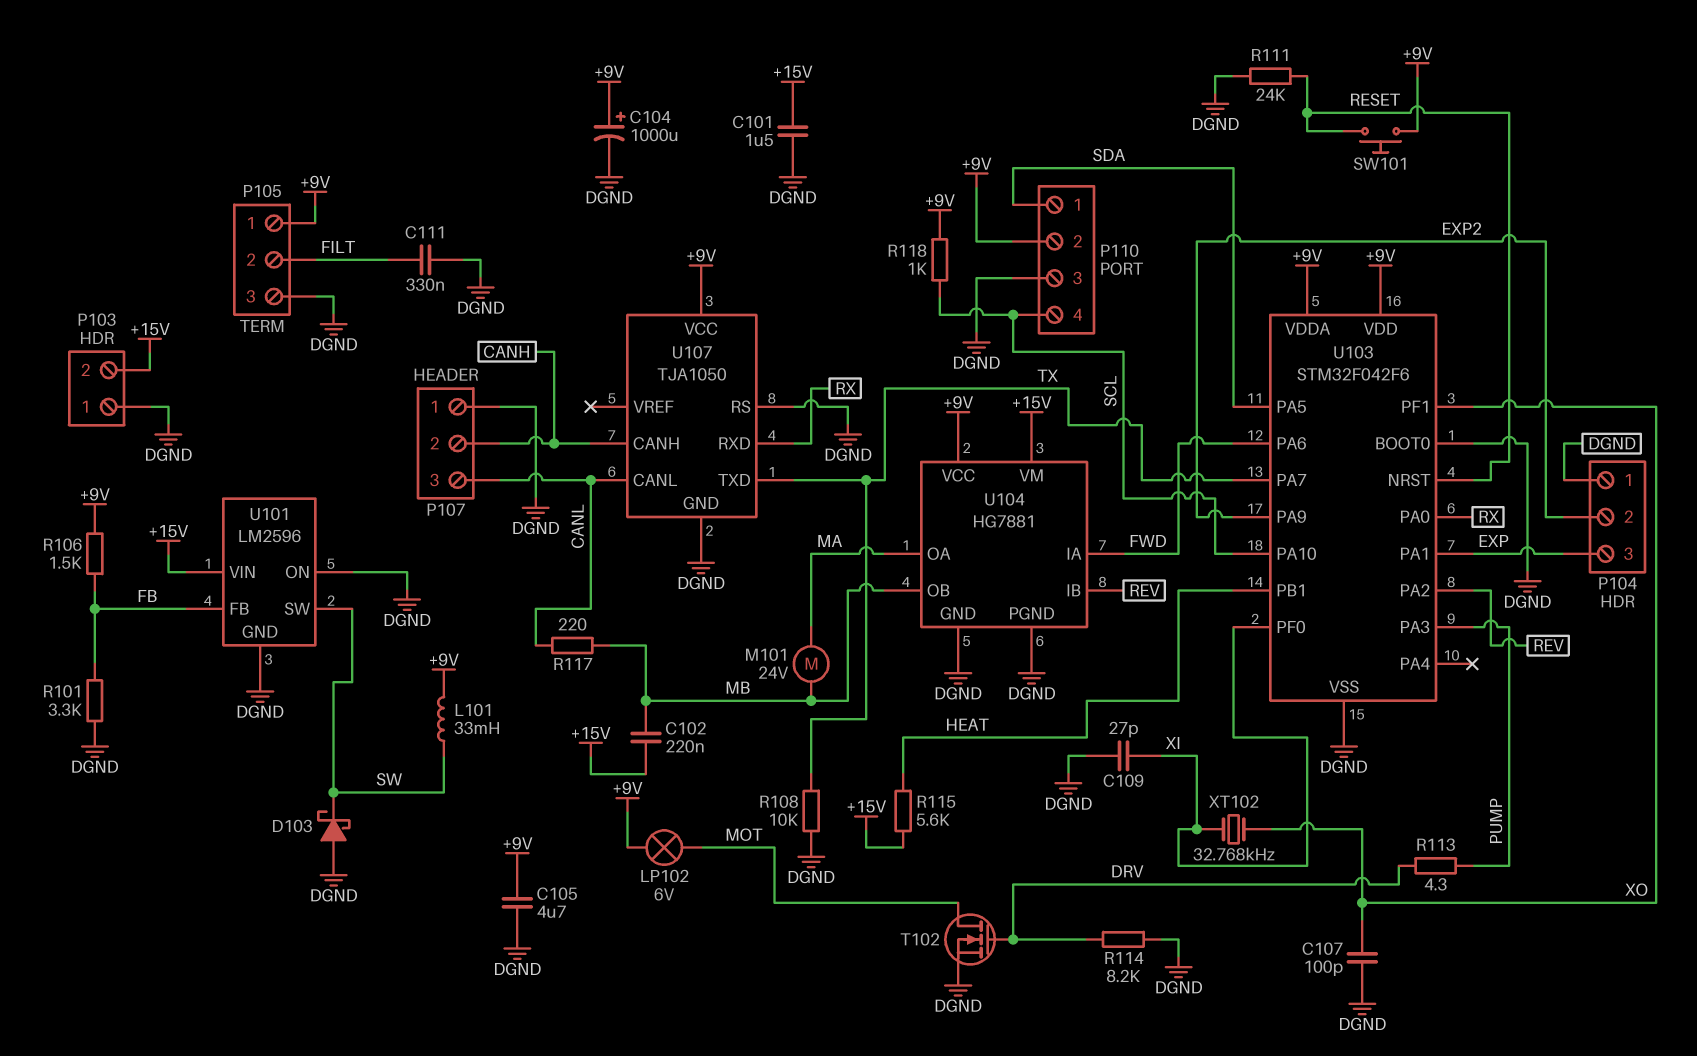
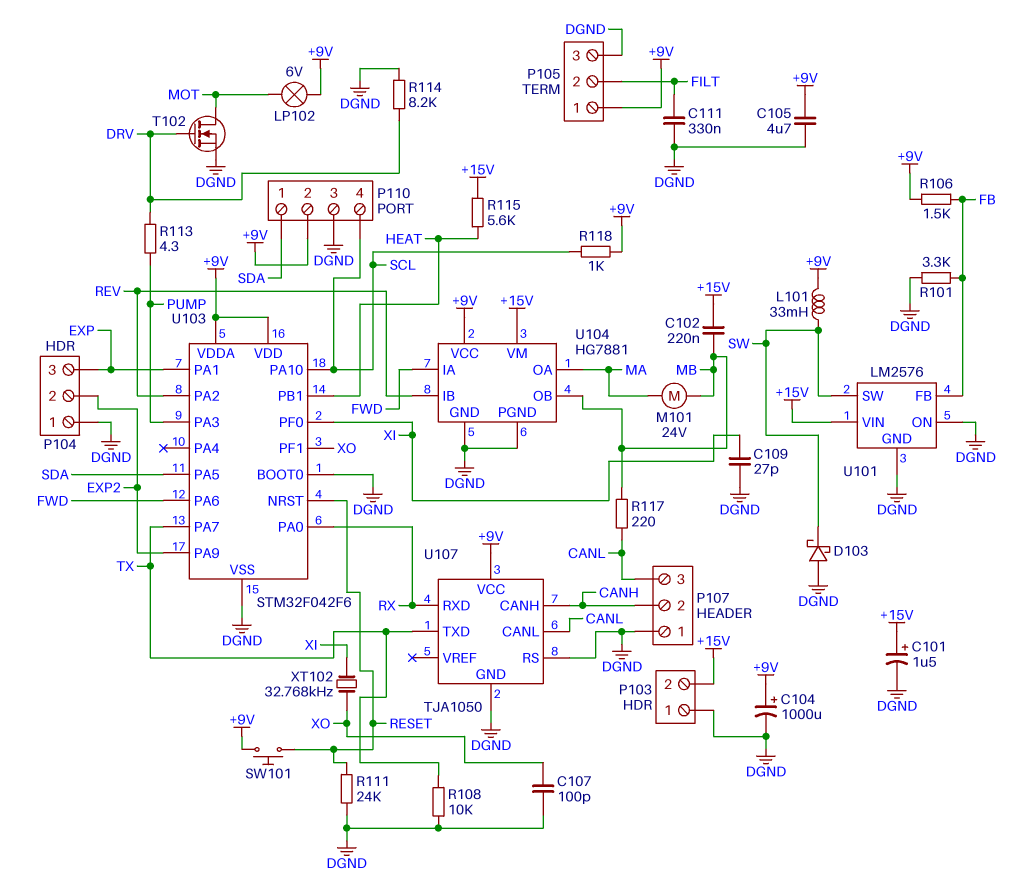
C101: 1.5uF (+15V, DGND) -> 1.5uF (plus +15V, minus DGND)
U101: LM2596 -> LM2576

